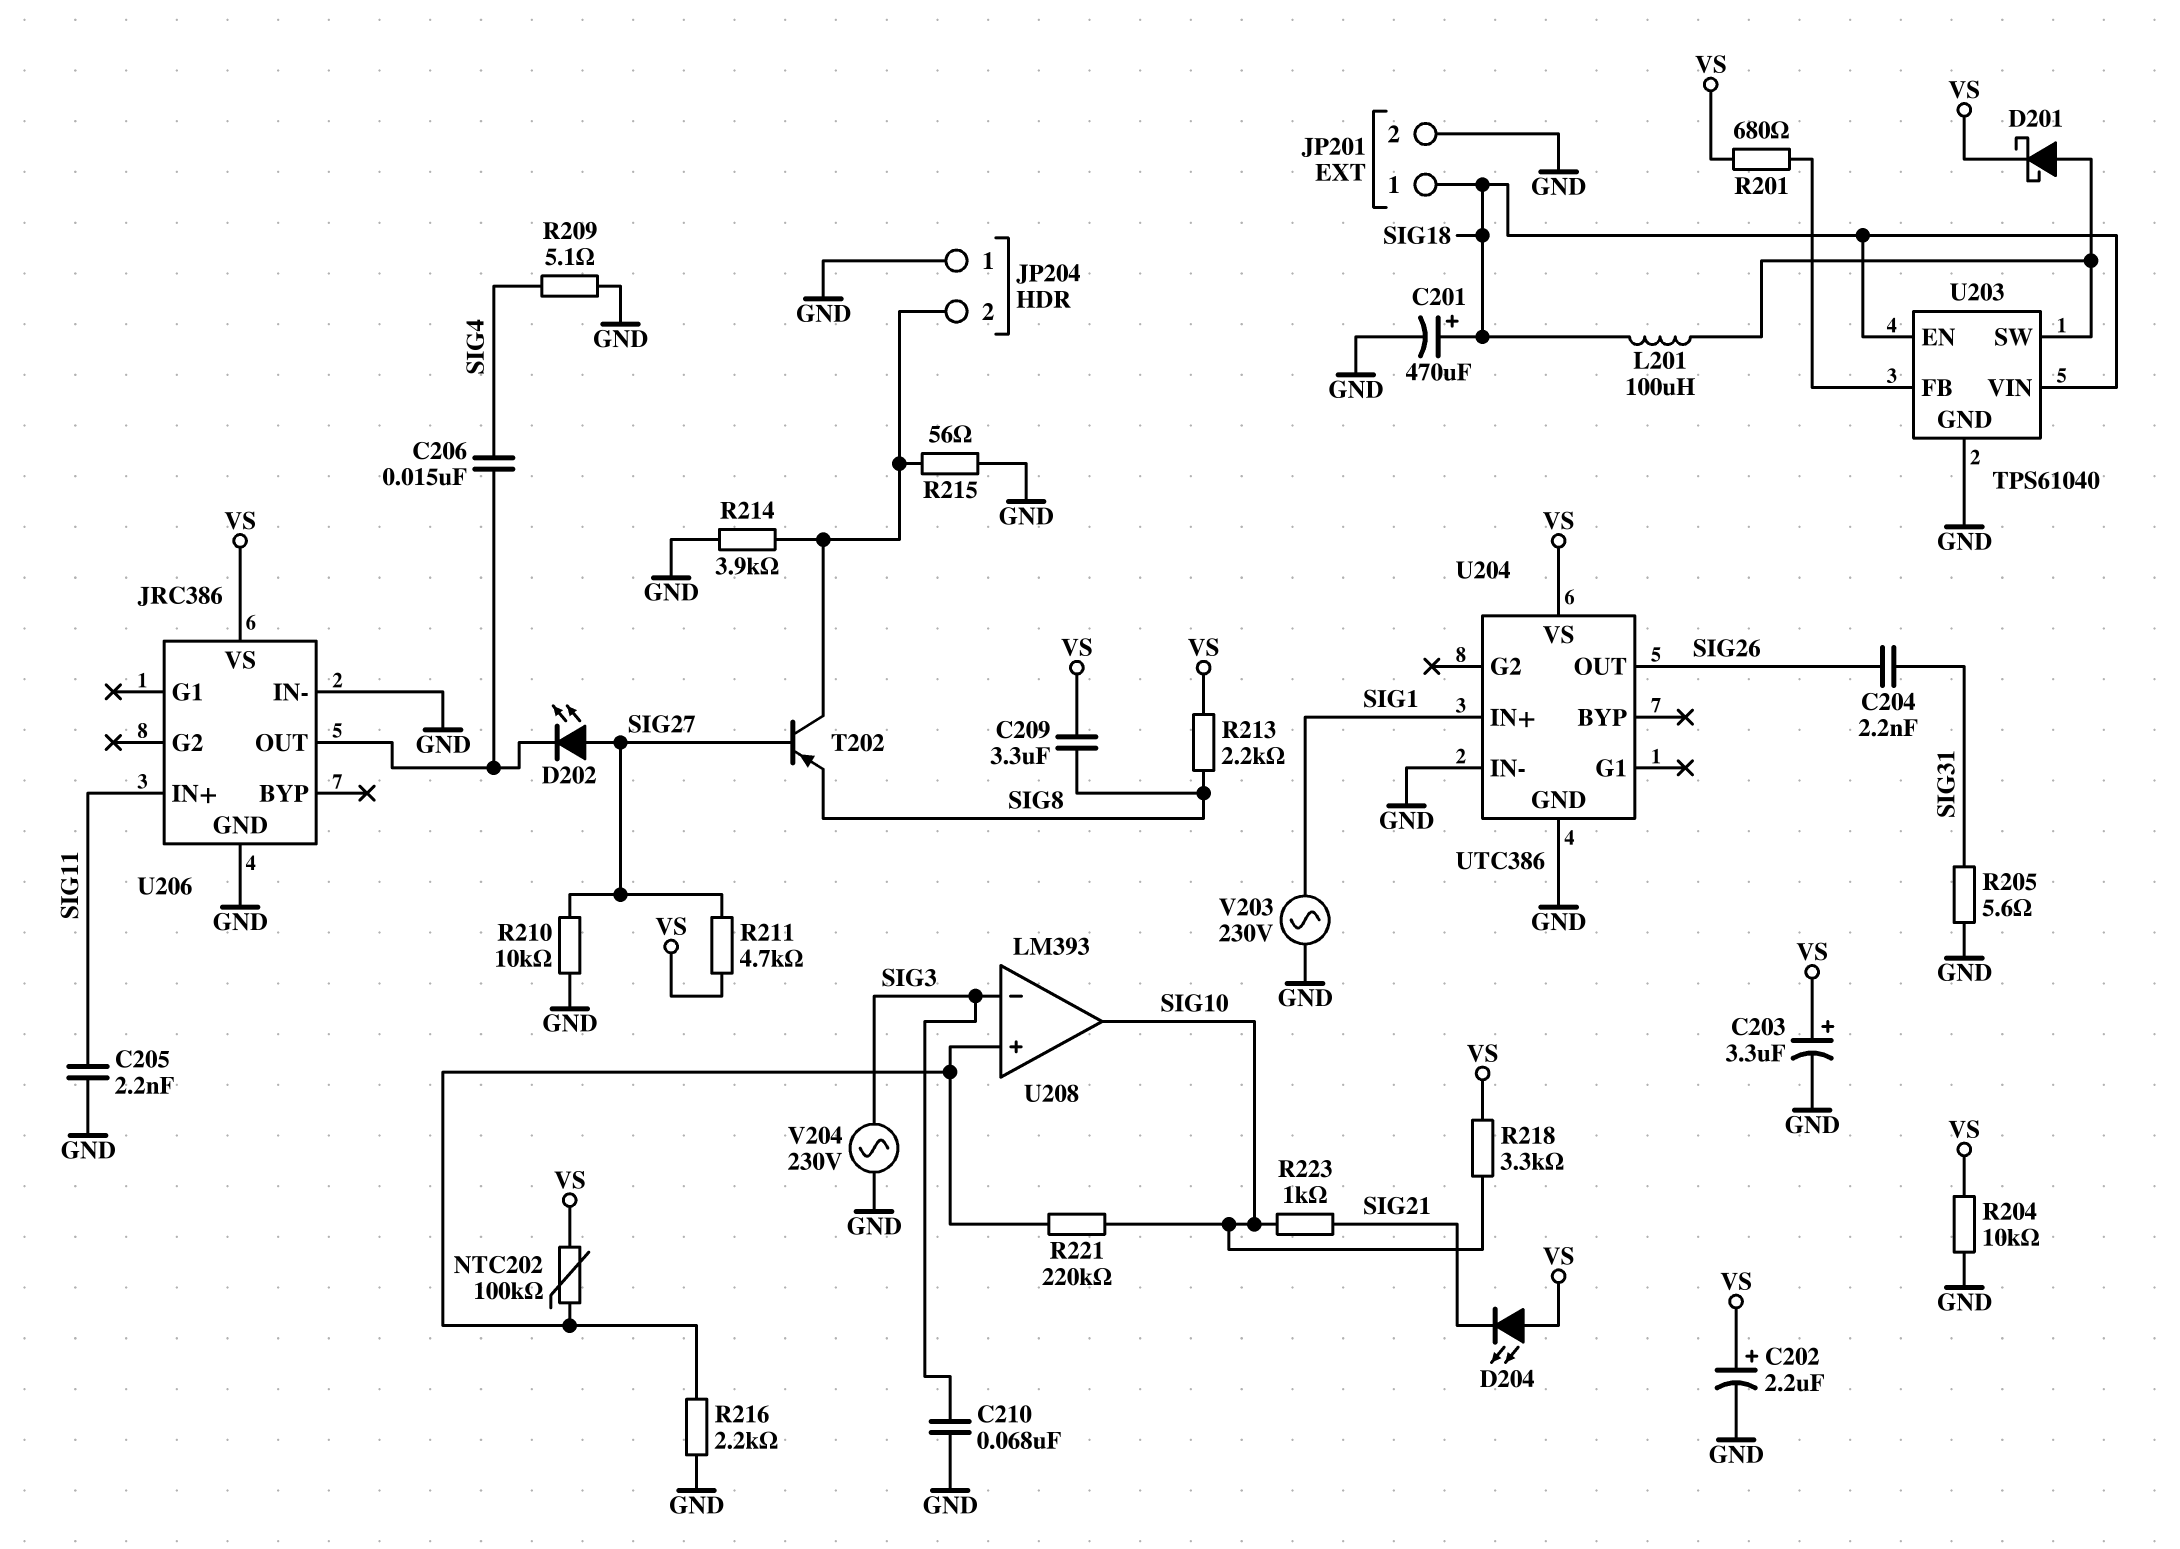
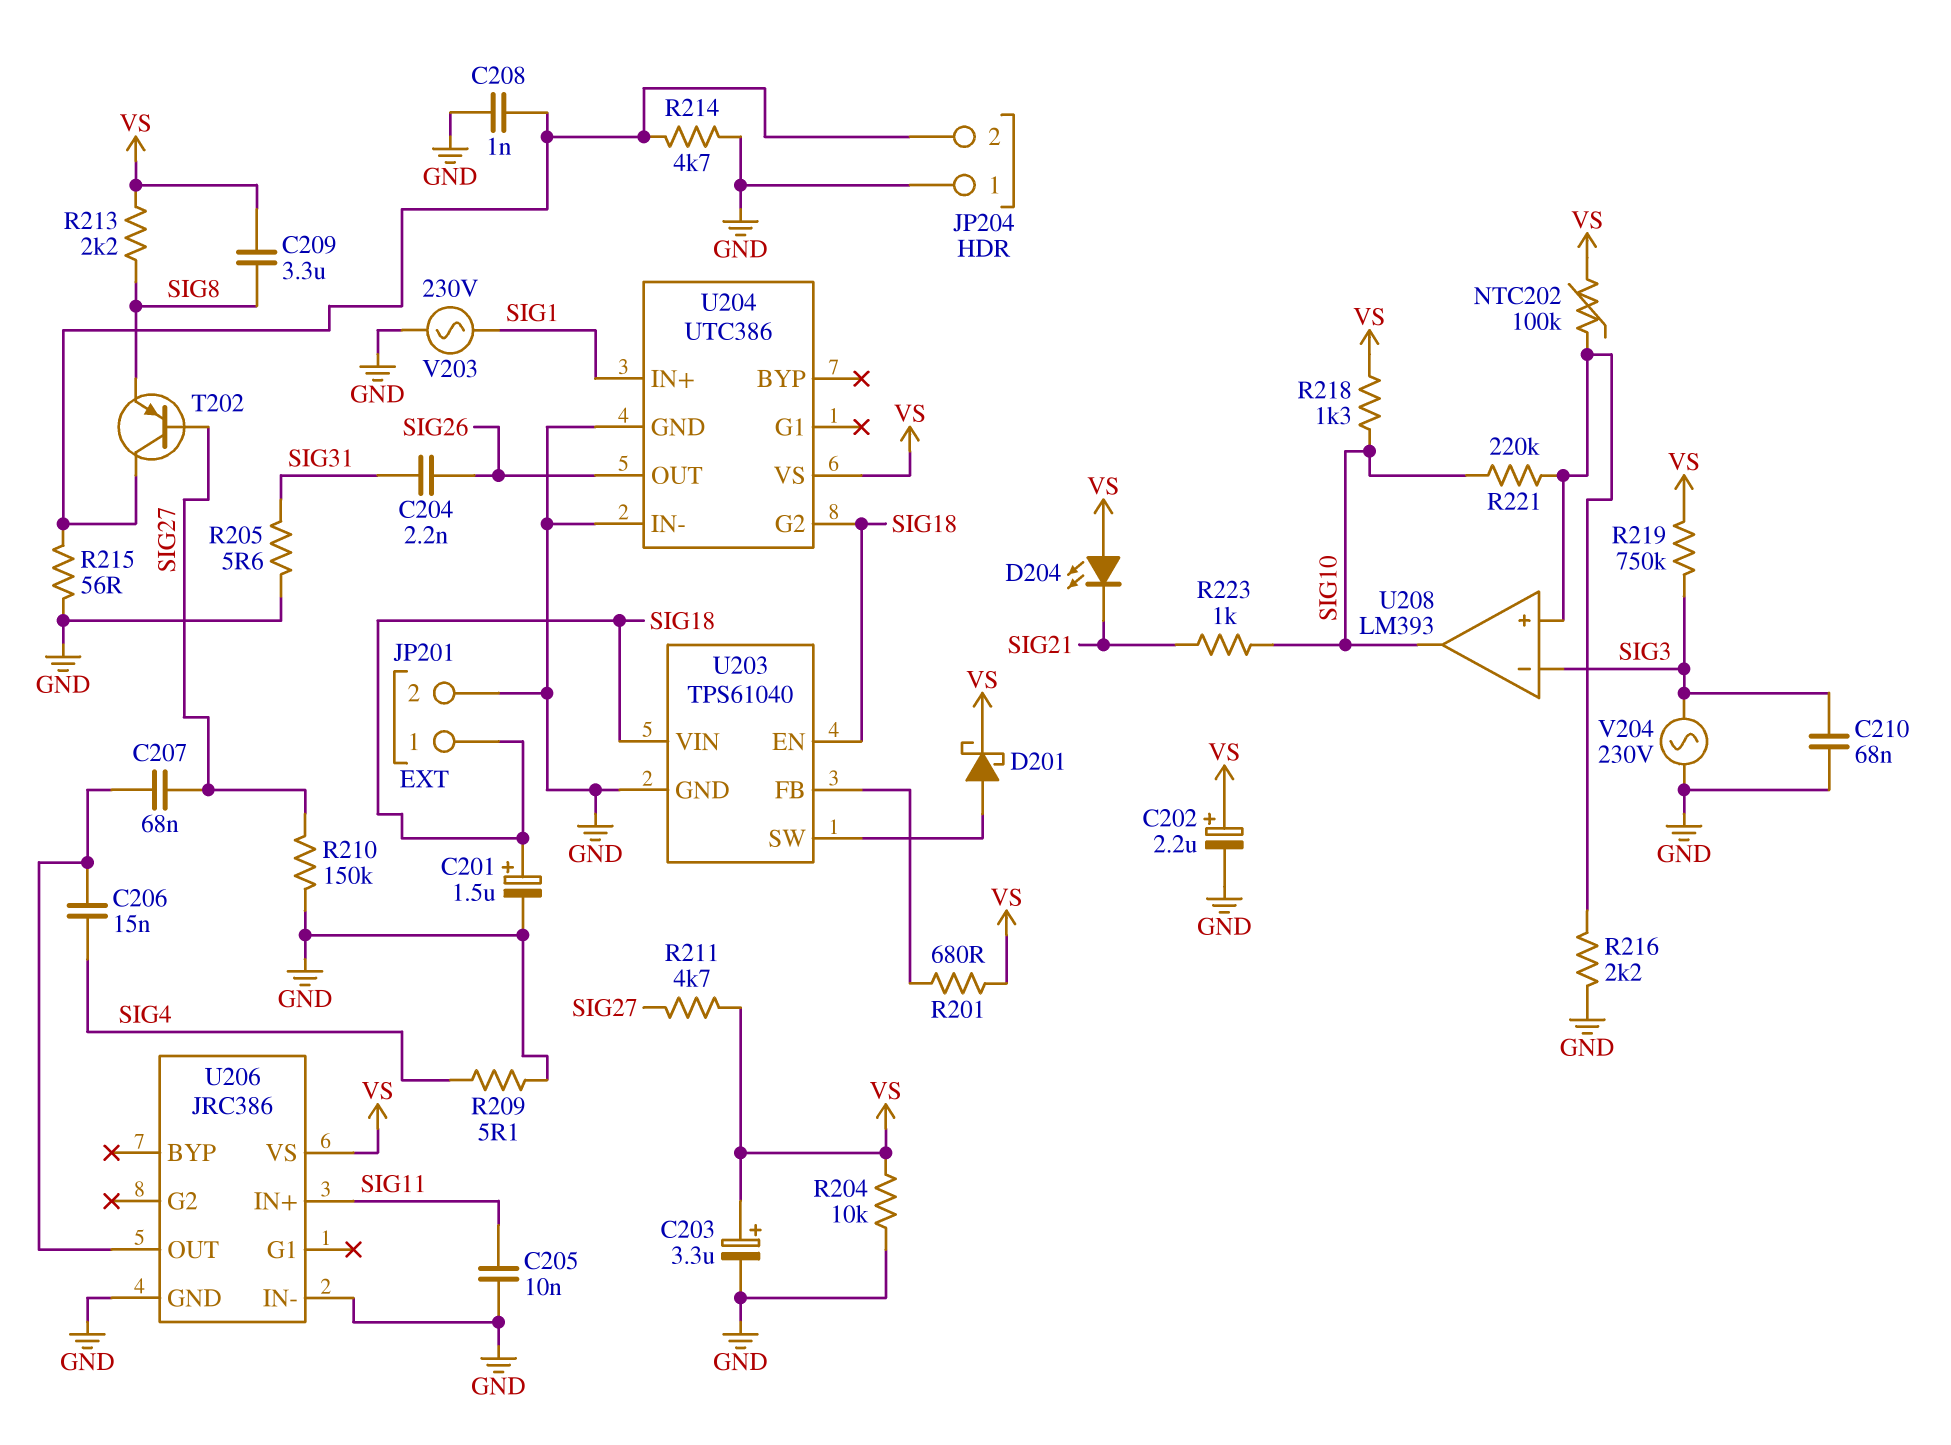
C201: 470uF (plus SIG18, minus GND) -> 1.5uF (plus SIG18, minus GND)
C205: 2.2nF (GND, SIG11) -> 10nF (GND, SIG11)
C207: none -> 68nF (SIG27, U206/OUT)
C208: none -> 1nF (GND, JP204/2)
D202: LED (A SIG27, K U206/OUT) -> none
L201: 100uH (SIG18, U203/SW) -> none
R210: 10k (GND, SIG27) -> 150k (GND, SIG27)
R214: 3.9k (GND, JP204/2) -> 4.7k (GND, JP204/2)
R218: 3.3k (SIG10, VS) -> 1.3k (SIG10, VS)
R219: none -> 750k (SIG3, VS)
U204 pin G2: none -> SIG18

